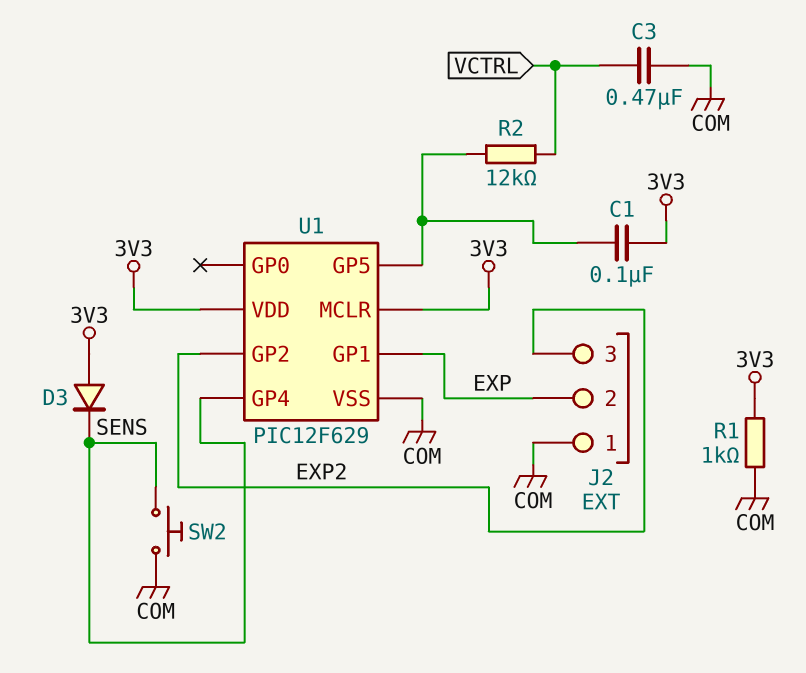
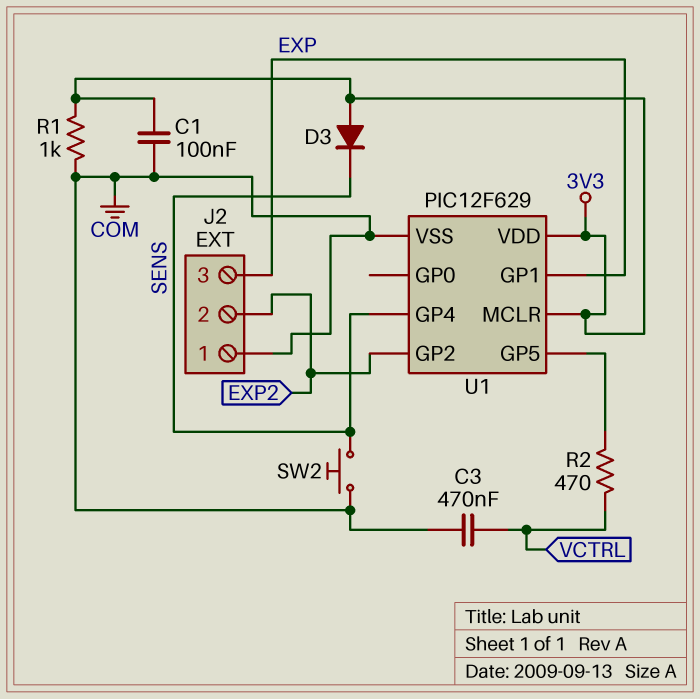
C1: 100nF (3V3, U1/GP5) -> 100nF (3V3, COM)
J2 pin 2: EXP -> EXP2
J2 pin 3: EXP2 -> EXP
R2: 12k (U1/GP5, VCTRL) -> 470 (U1/GP5, VCTRL)

